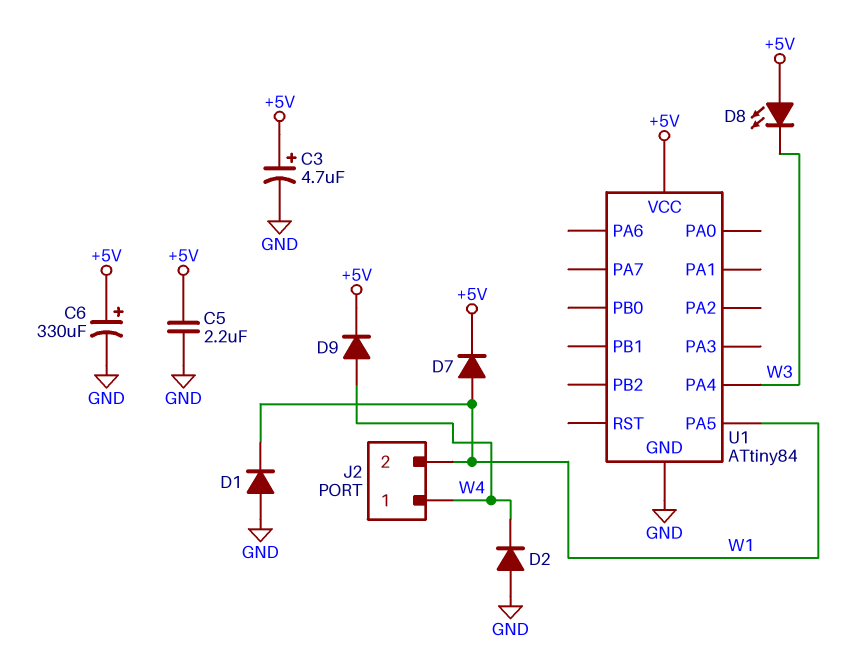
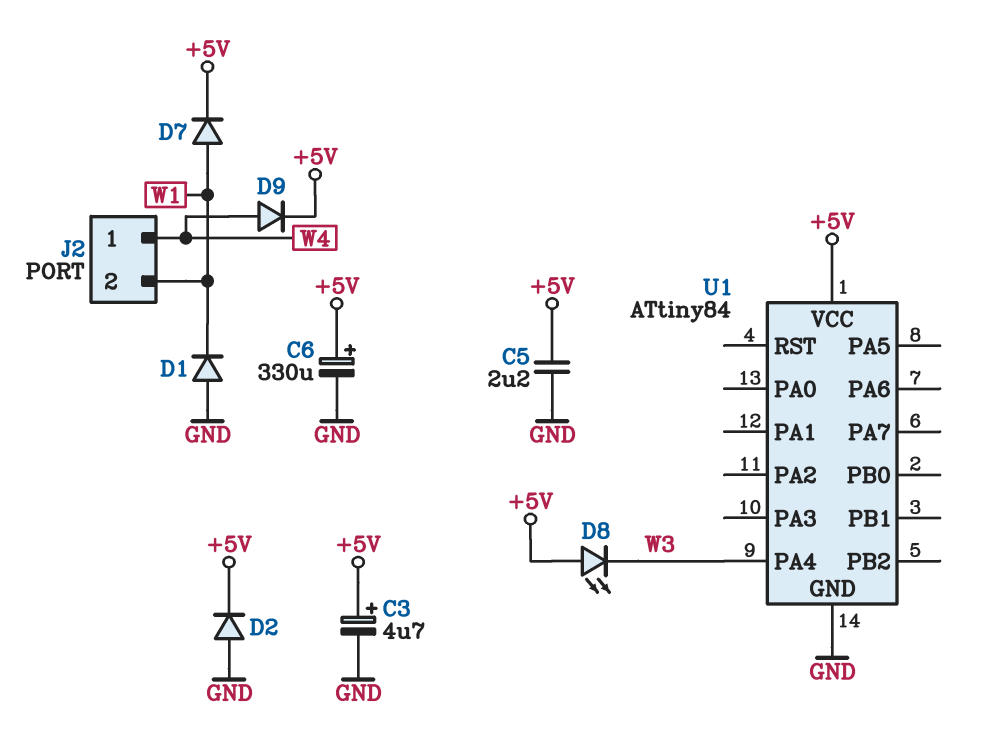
D2: diode (A GND, K W4) -> diode (A GND, K +5V)
U1 pin PA5: W1 -> none

